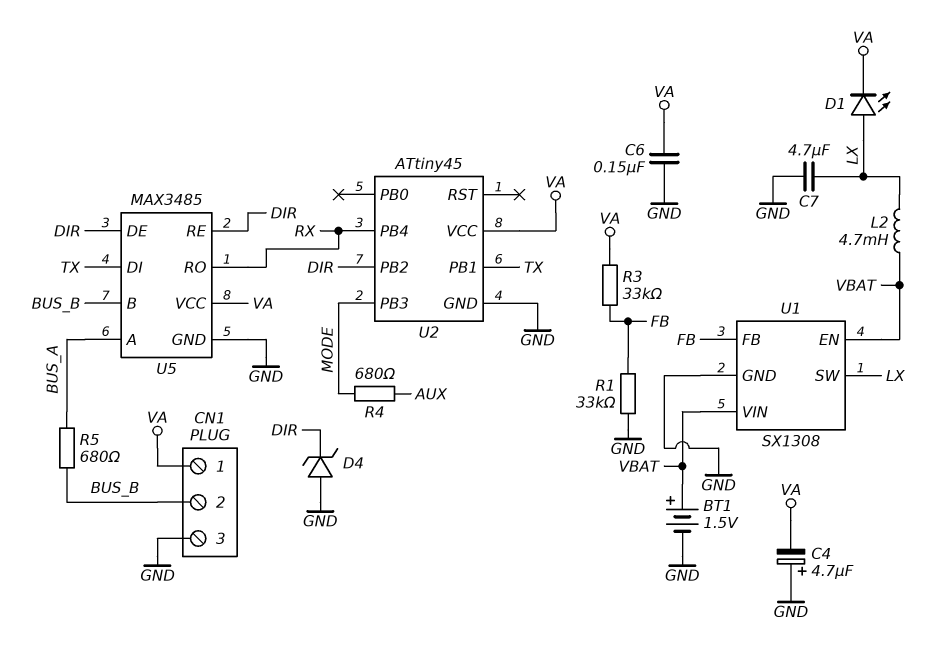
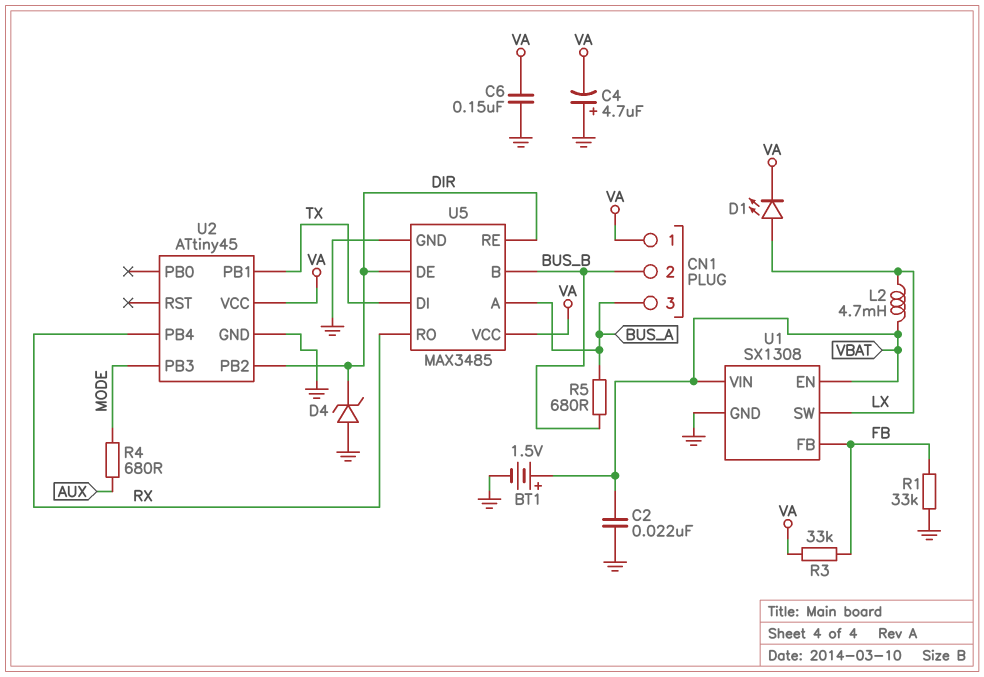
C2: none -> 22nF (GND, VBAT)
C7: 4.7uF (GND, LX) -> none
CN1 pin 3: GND -> BUS_A

